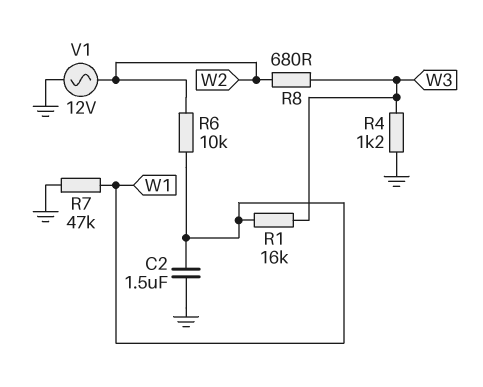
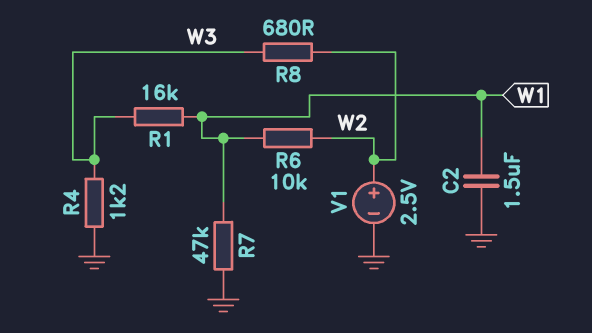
V1: AC 12V (GND, W2) -> 2.5V (plus W2, minus GND)

